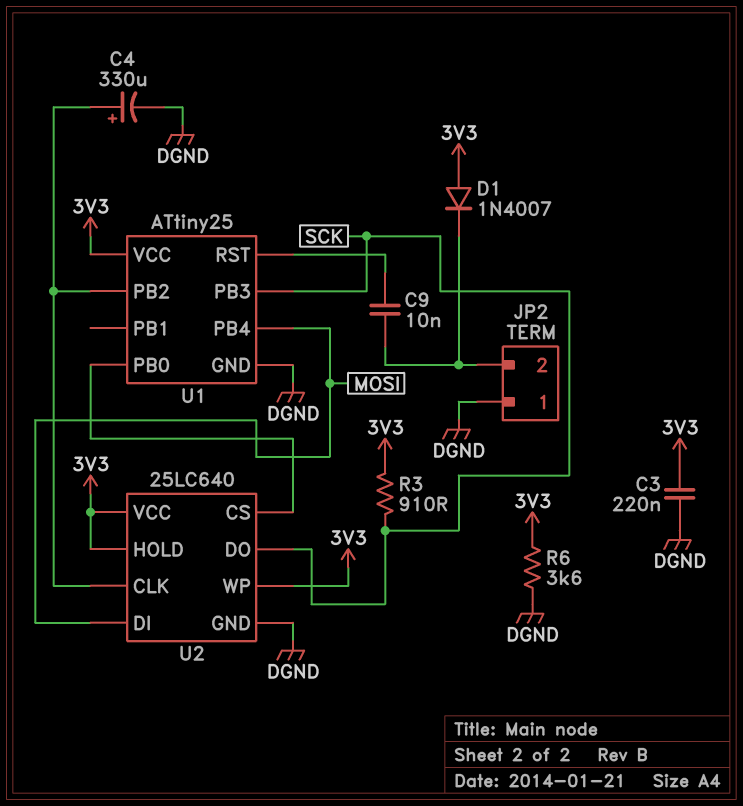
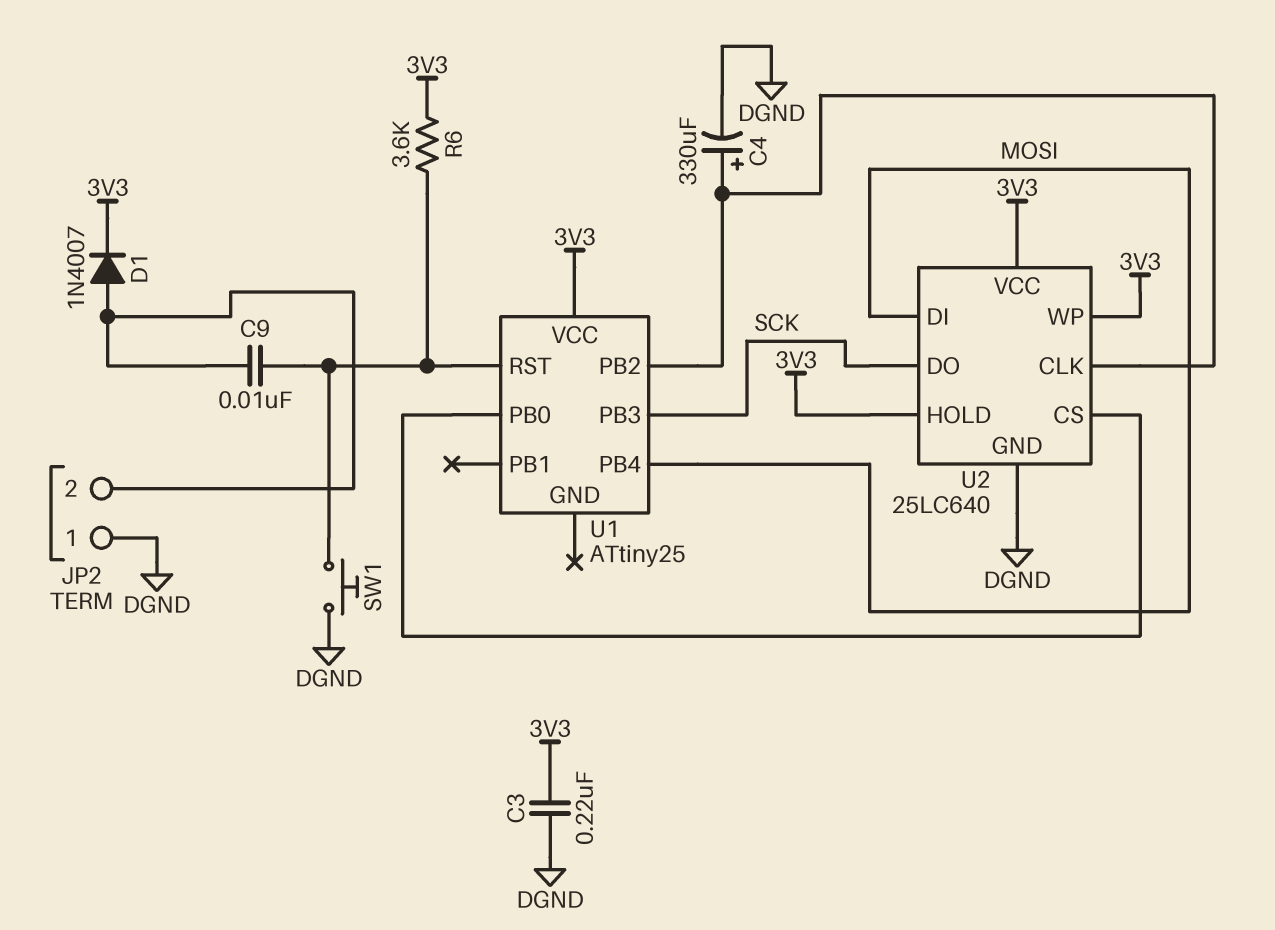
D1: diode 1N4007 (A 3V3, K JP2/2) -> diode 1N4007 (A JP2/2, K 3V3)
R3: 910 (3V3, SCK) -> none
R6: 3.6k (3V3, DGND) -> 3.6k (3V3, U1/RST)
SW1: none -> button (DGND, U1/RST)
U1 pin GND: DGND -> none

